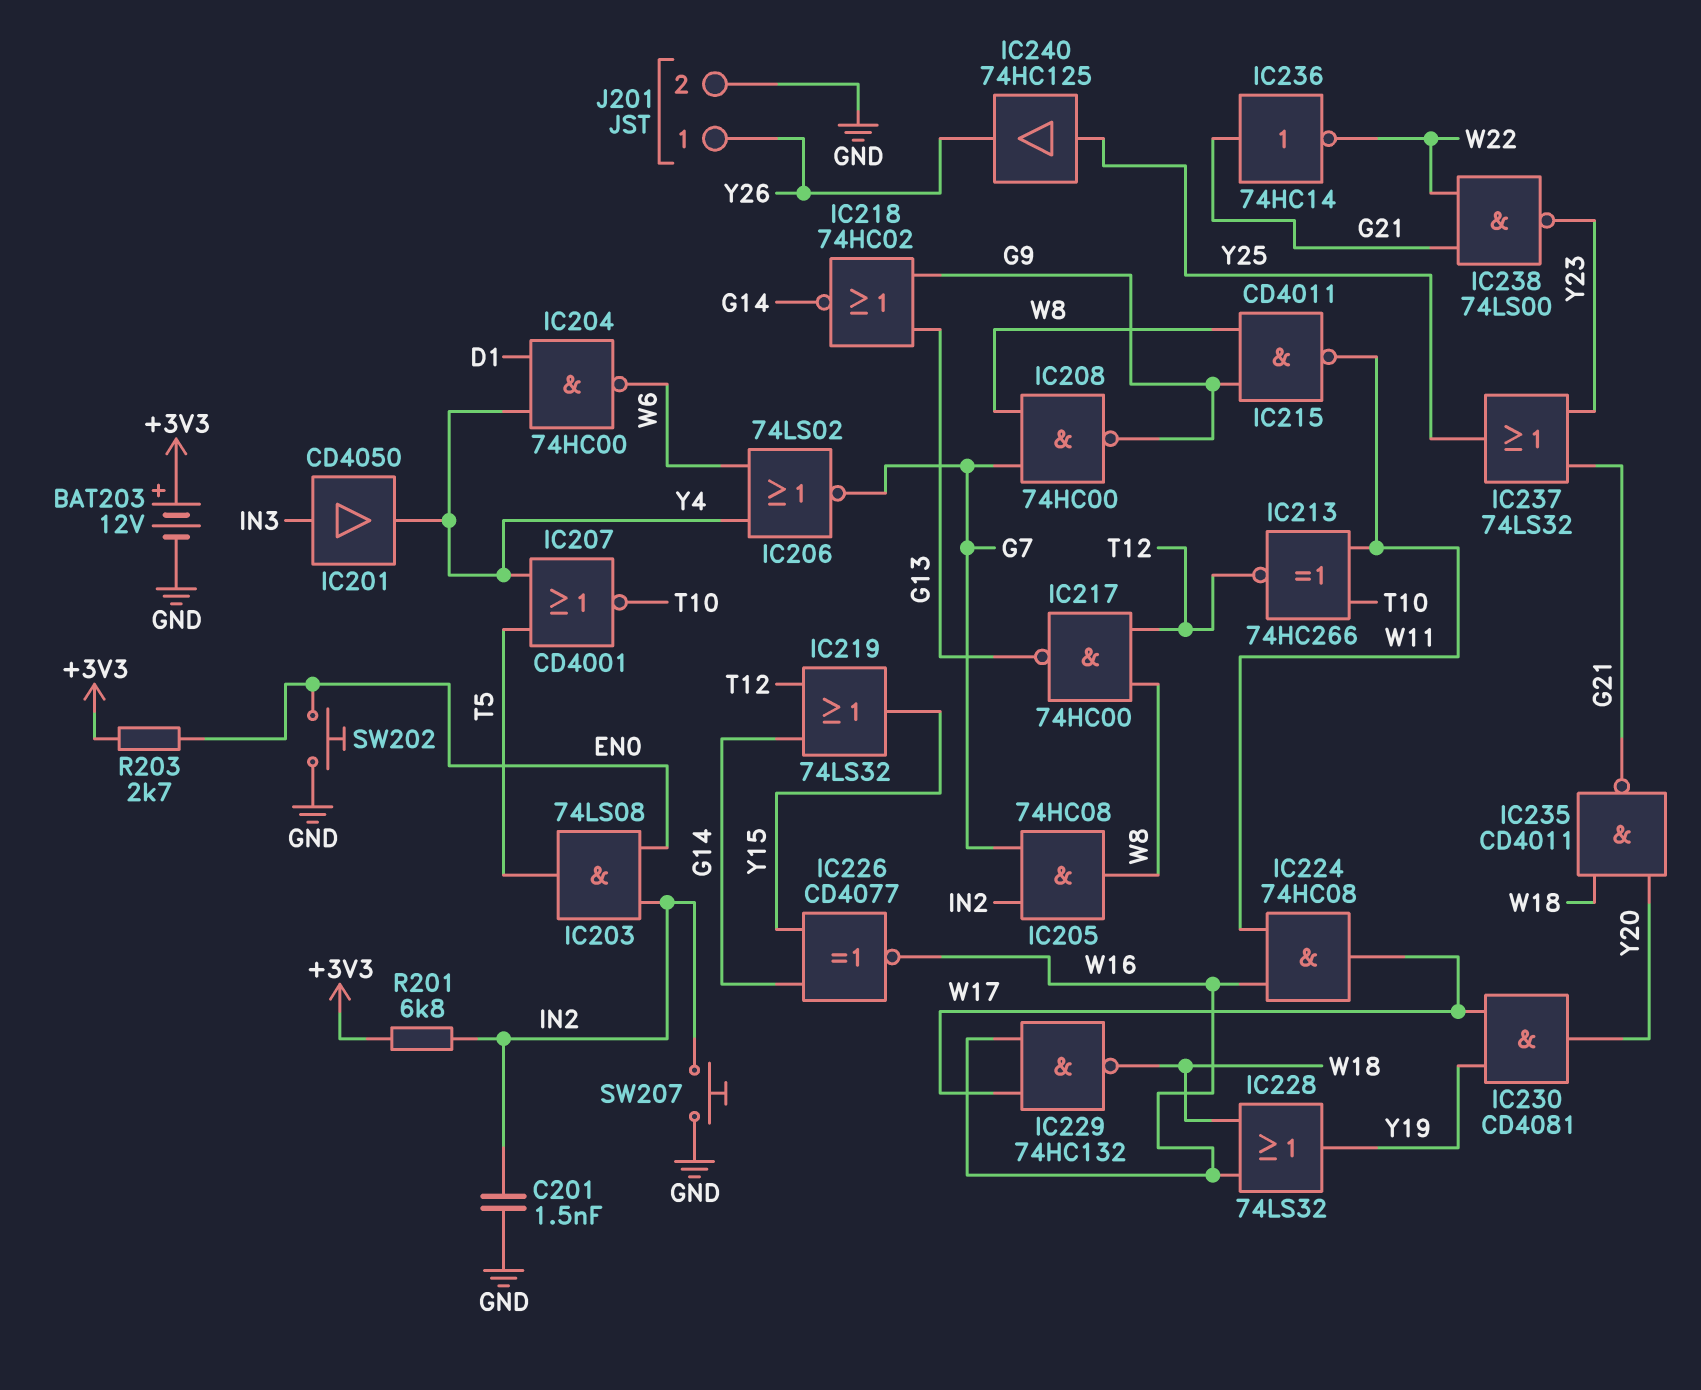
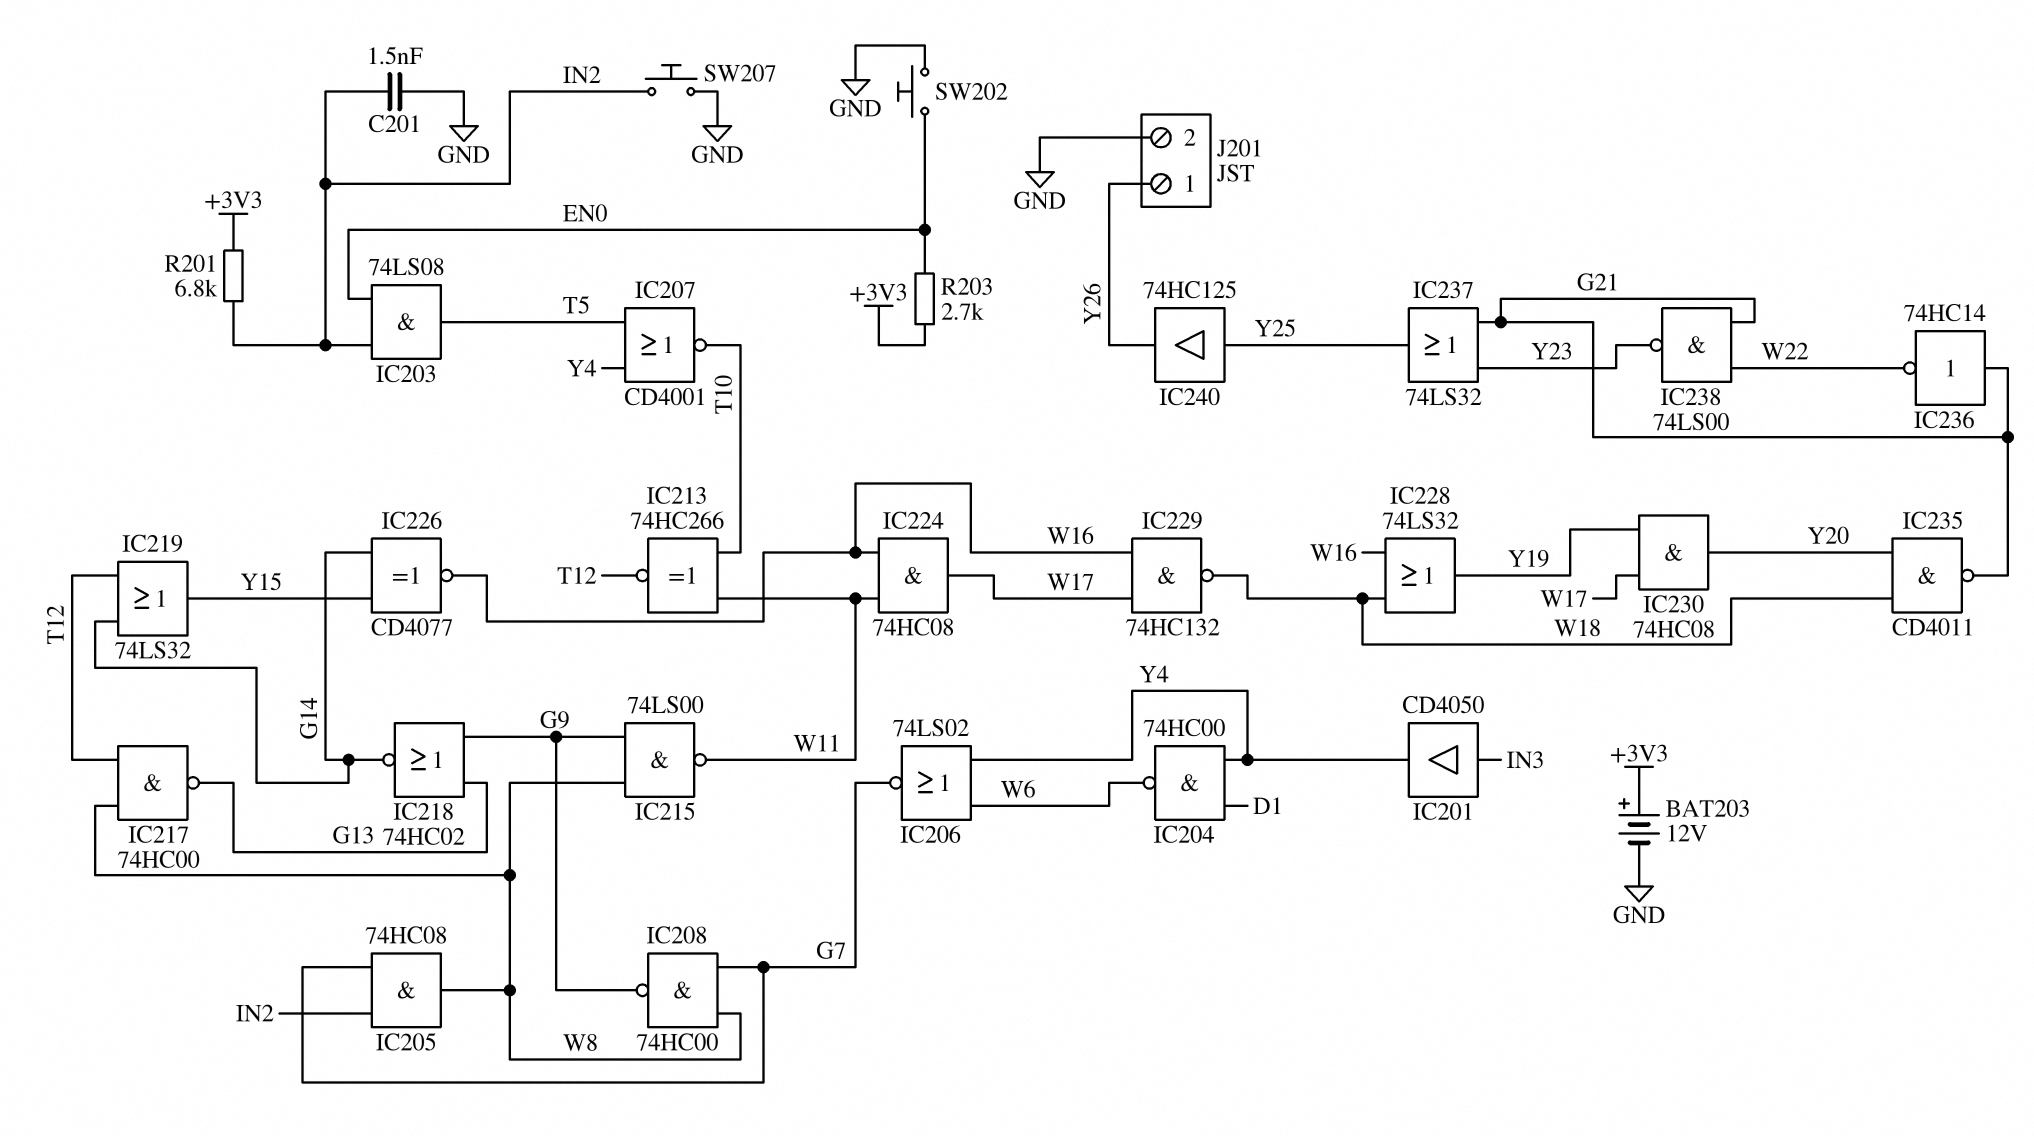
IC215: NAND CD4011 (in G9, in W8, out W11) -> NAND 74LS00 (in G9, in W8, out W11)
IC230: AND CD4081 (in W17, in Y19, out Y20) -> AND 74HC08 (in W17, in Y19, out Y20)

